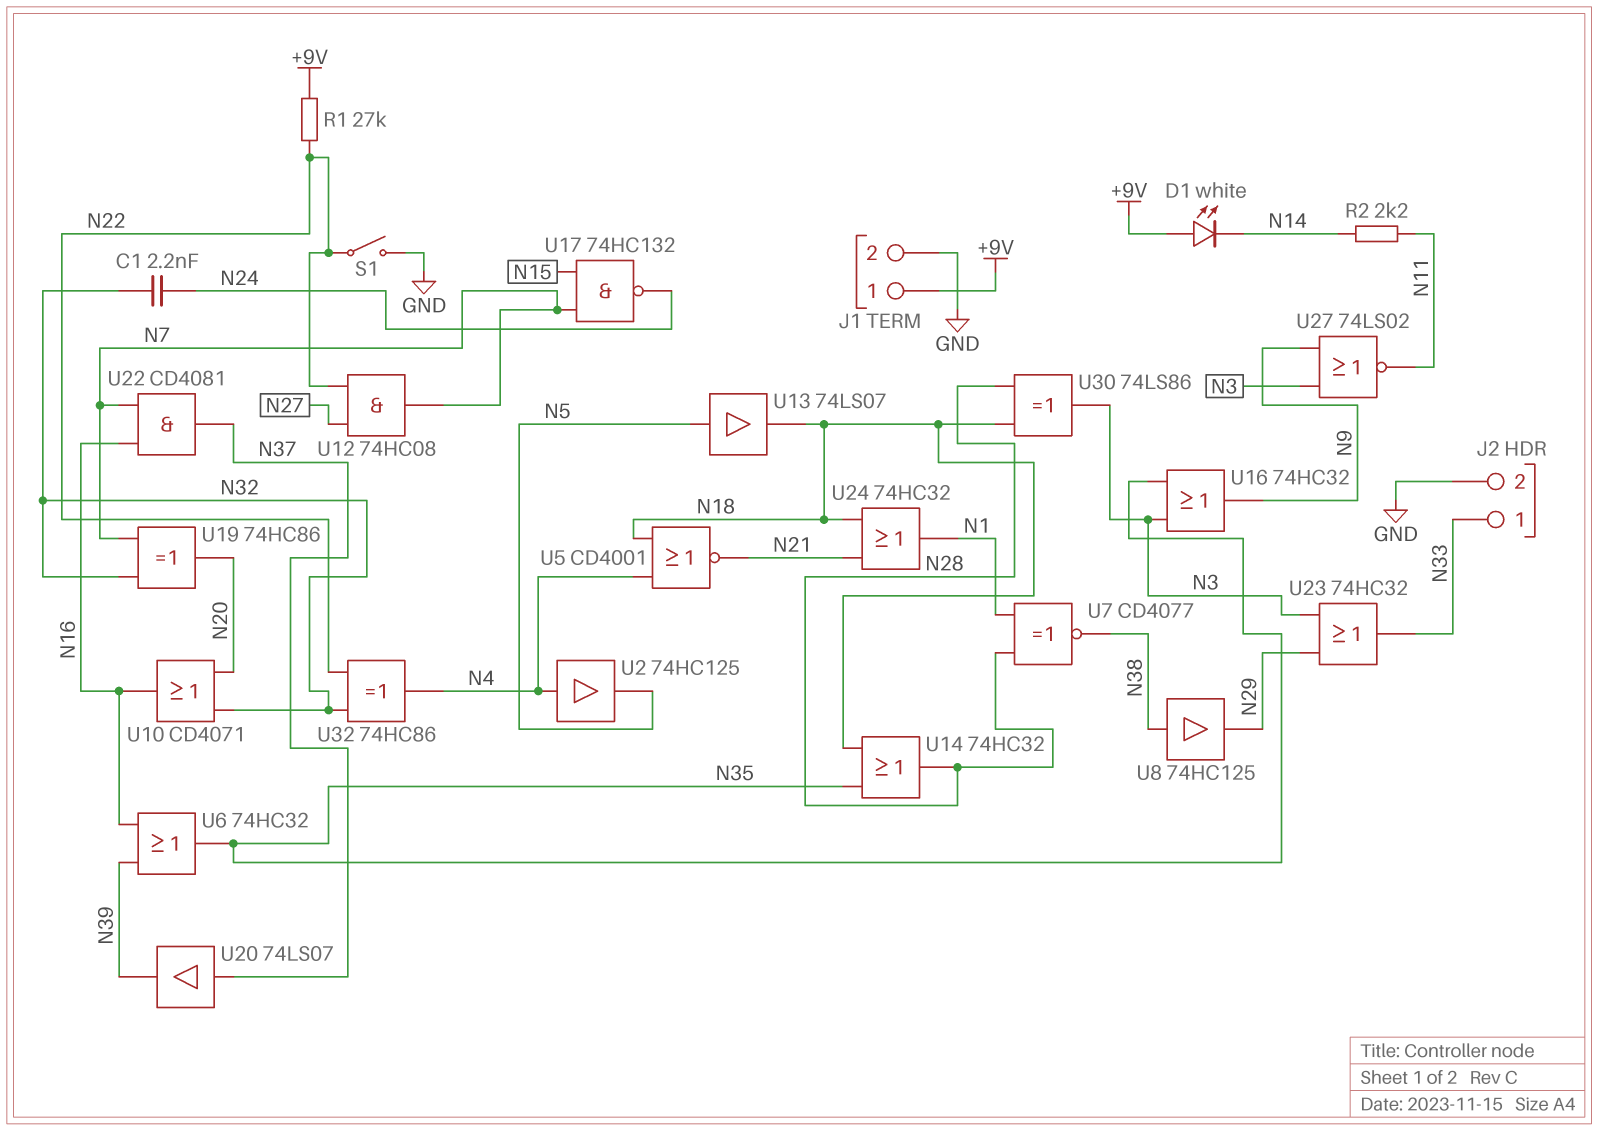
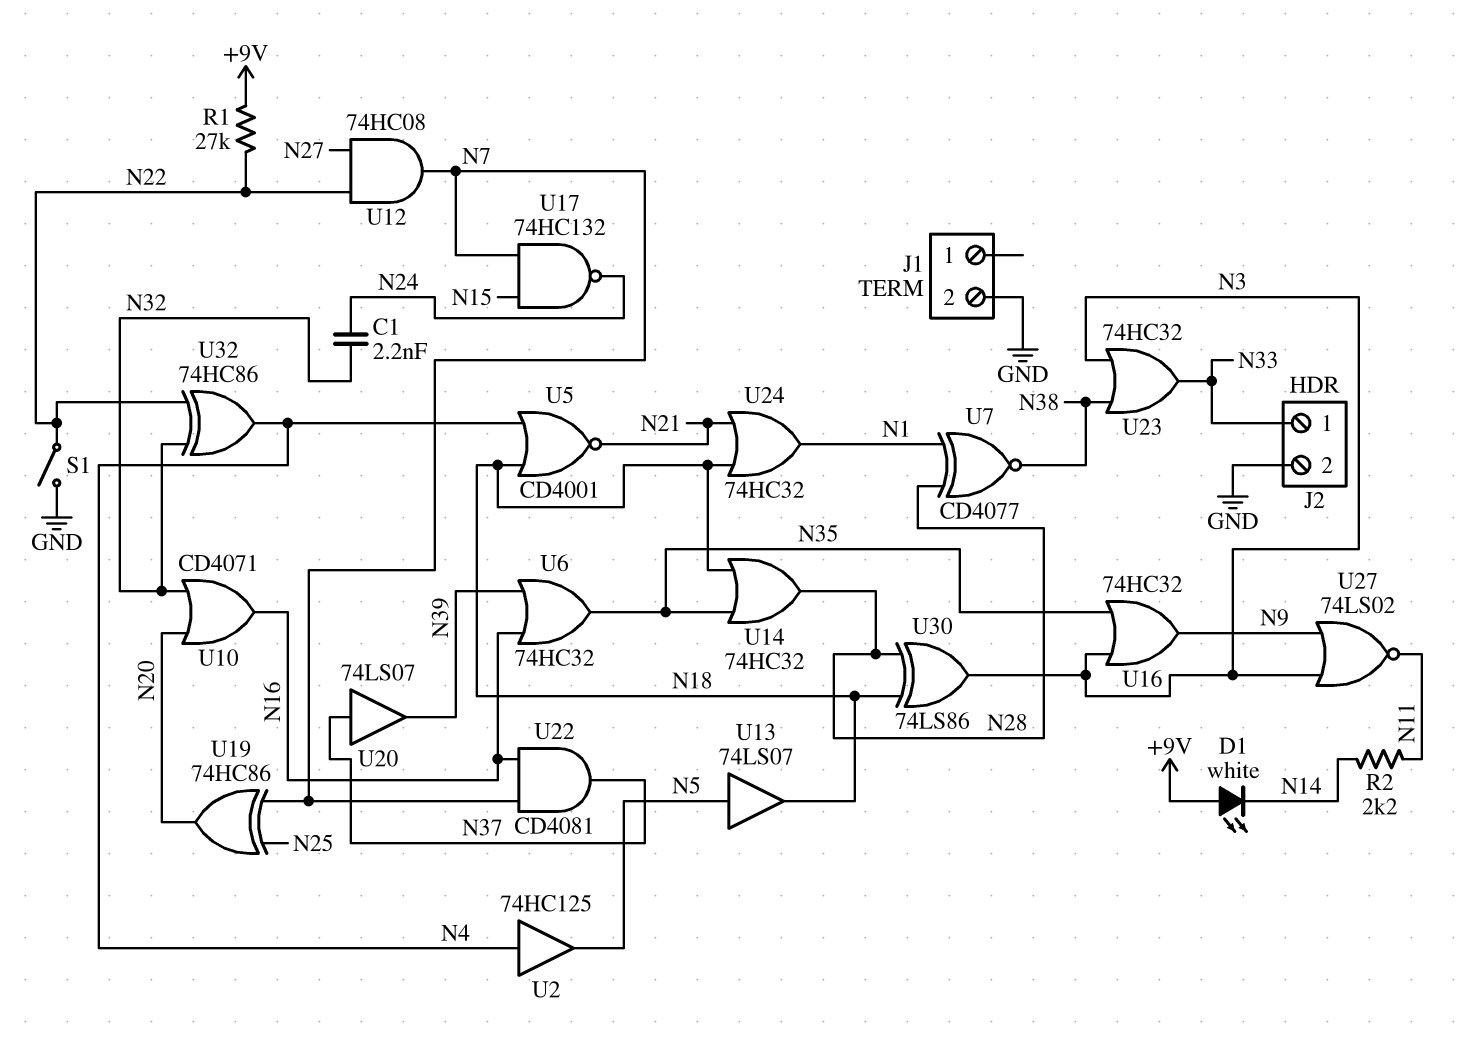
J1 pin 1: +9V -> none
U8: buffer 74HC125 (in N38, out N29) -> none
U19: XOR 74HC86 (in N7, in N32, out N20) -> XOR 74HC86 (in N7, in N25, out N20)
U23: OR 74HC32 (in N3, in N29, out N33) -> OR 74HC32 (in N3, in N38, out N33)

